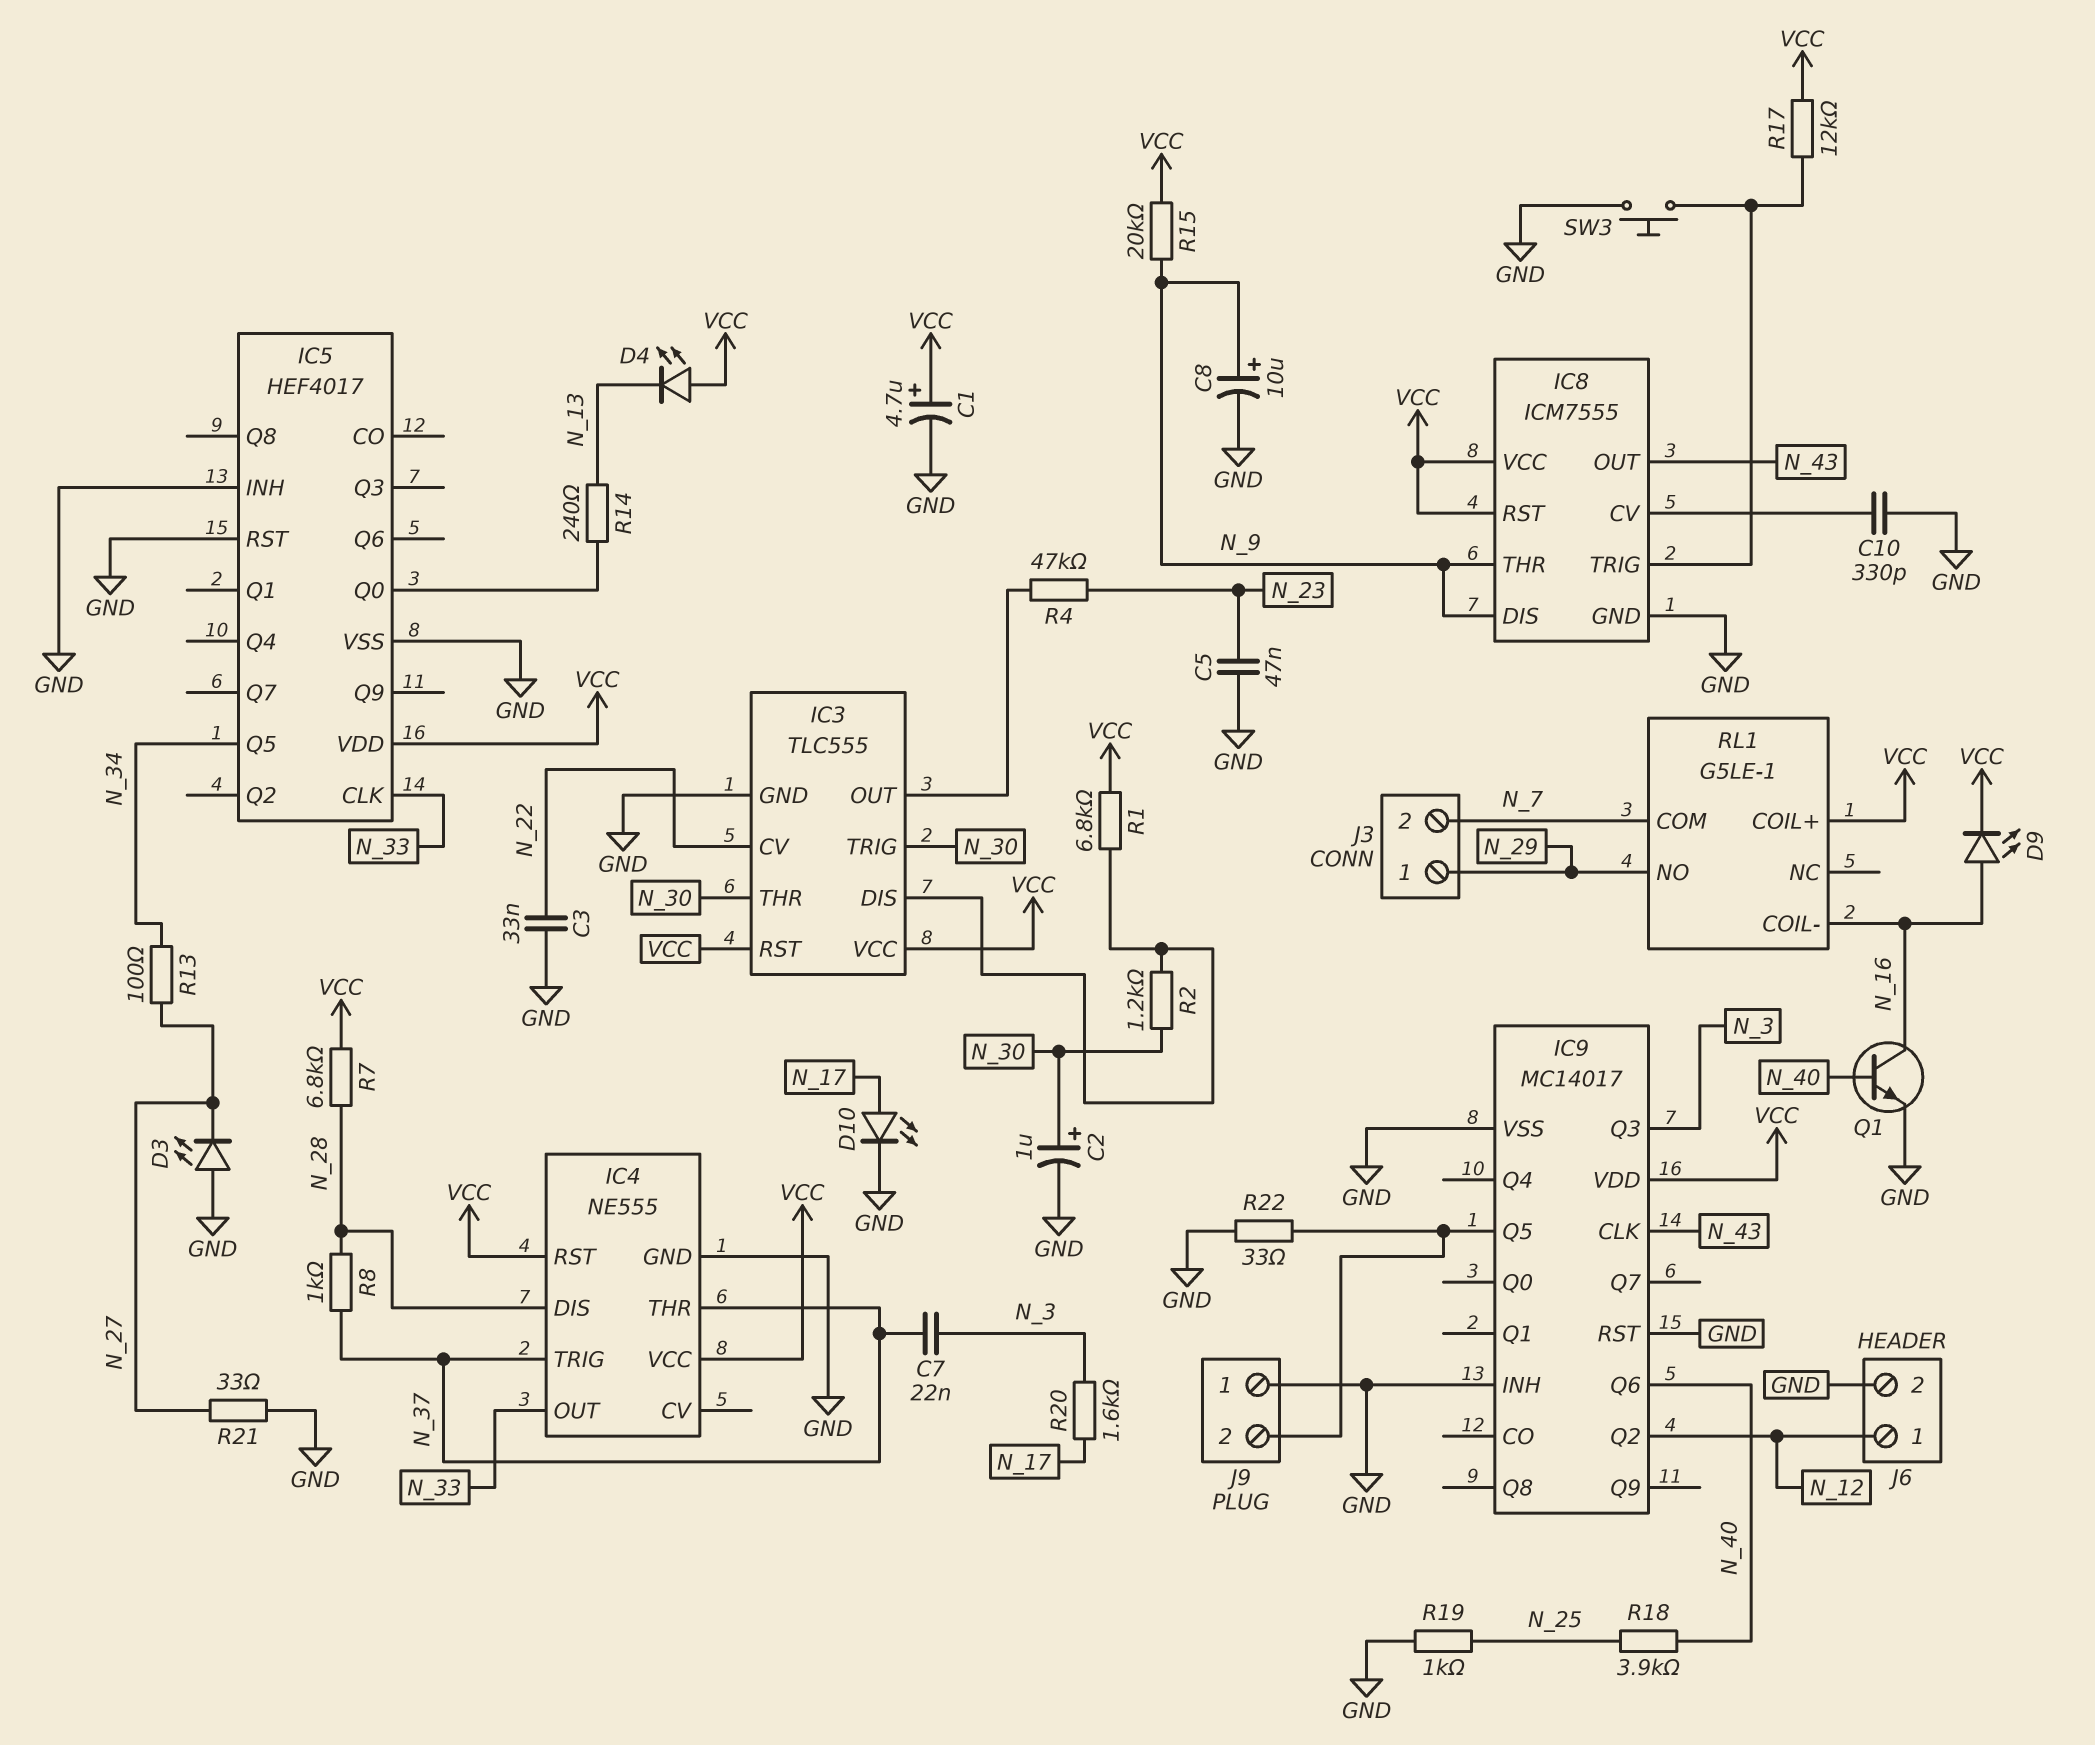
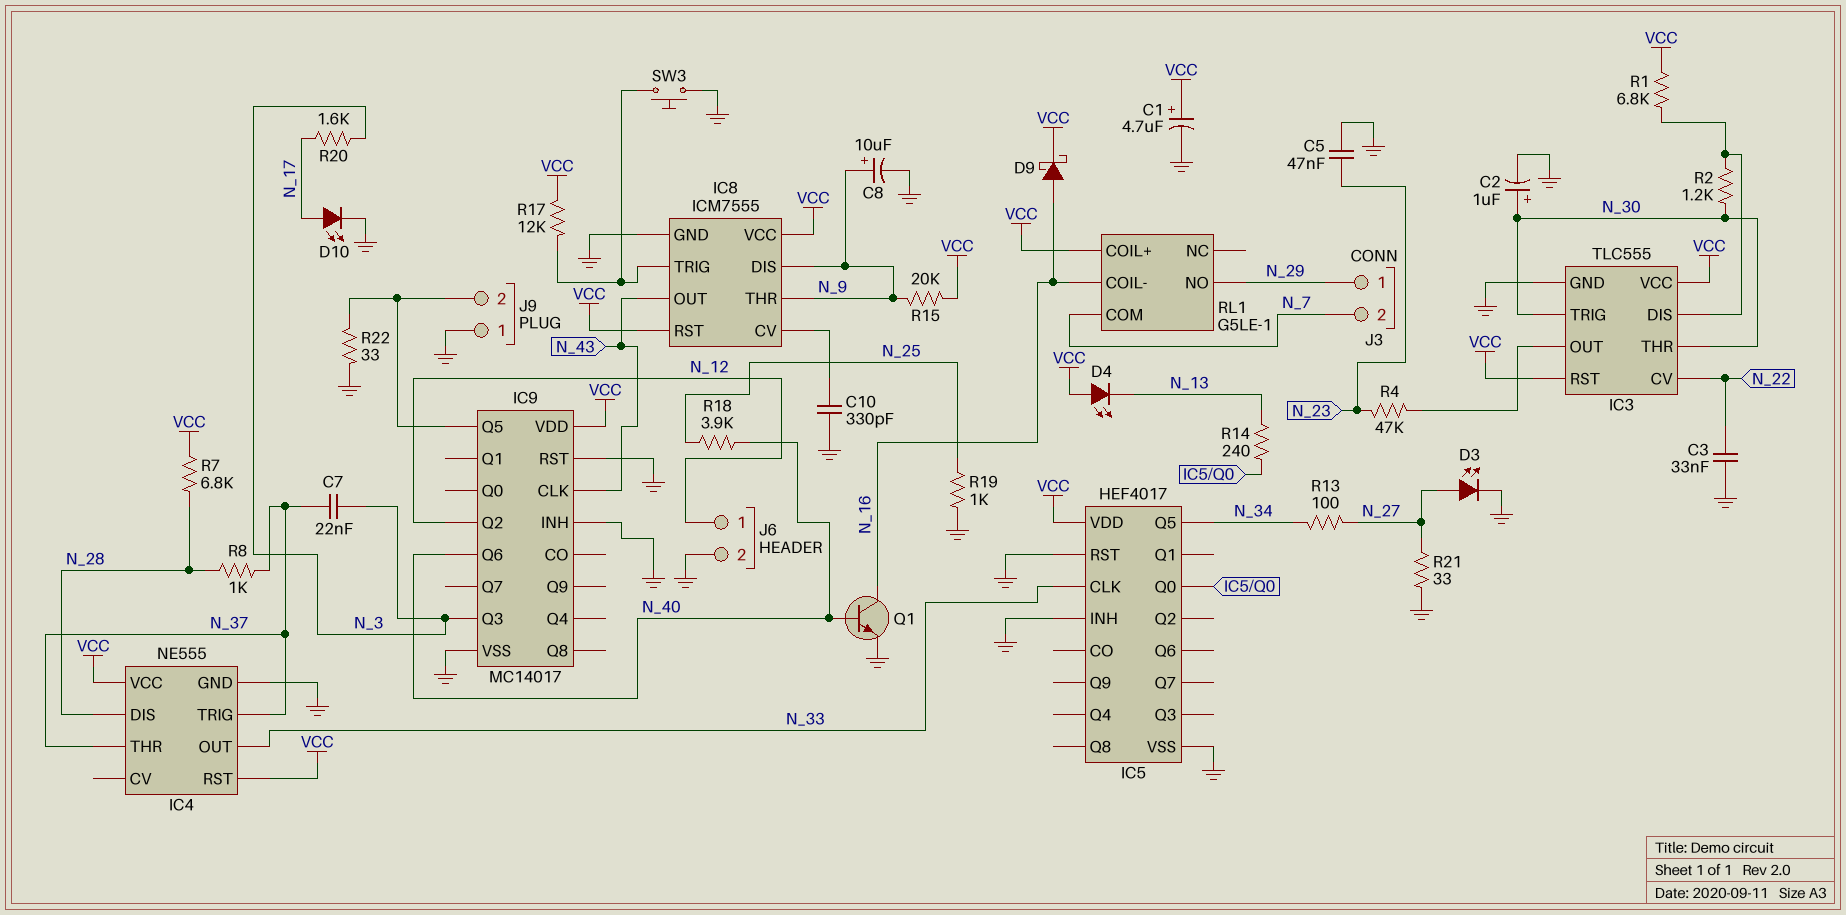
D3: LED (A GND, K N_27) -> LED (A N_27, K GND)
D9: LED (A N_16, K VCC) -> schottky (A N_16, K VCC)

